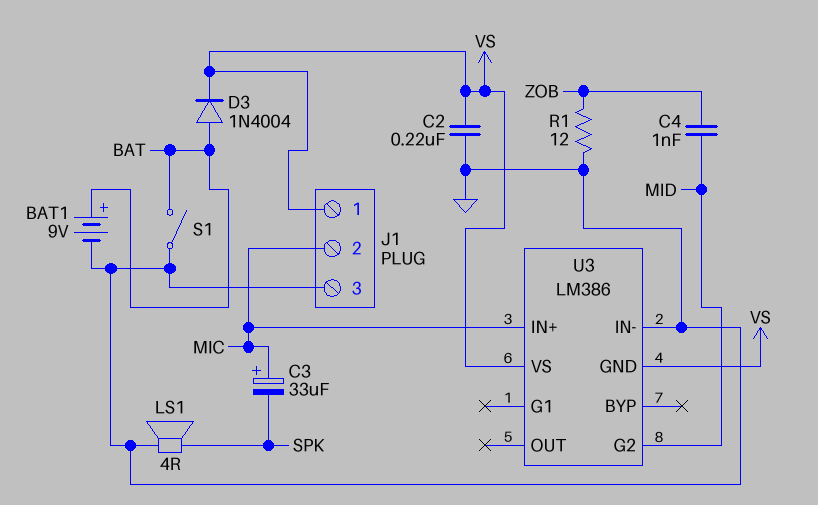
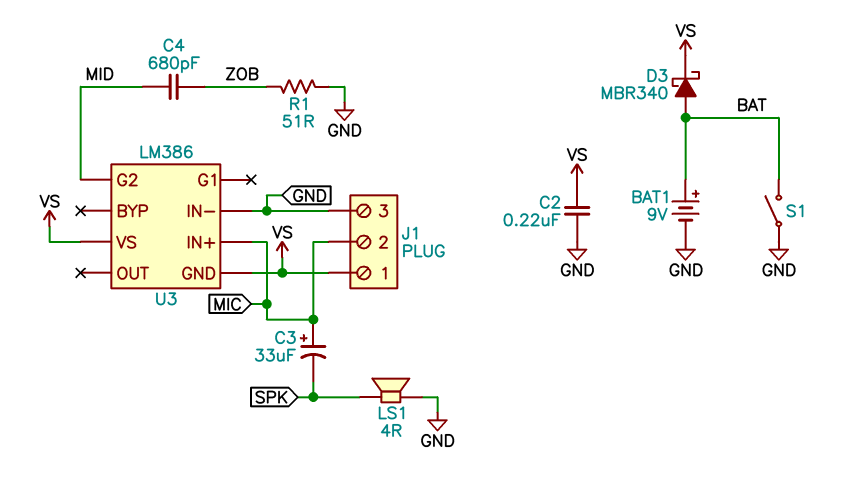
C4: 1nF (MID, ZOB) -> 680pF (MID, ZOB)
D3: diode 1N4004 (A BAT, K VS) -> schottky MBR340 (A BAT, K VS)
R1: 12 (GND, ZOB) -> 51 (GND, ZOB)

